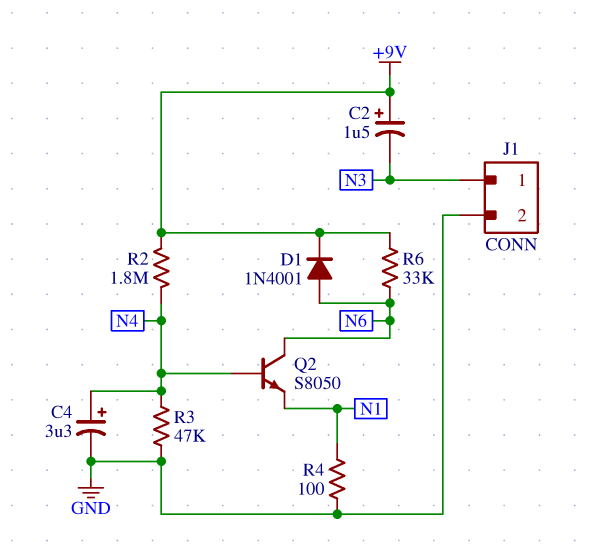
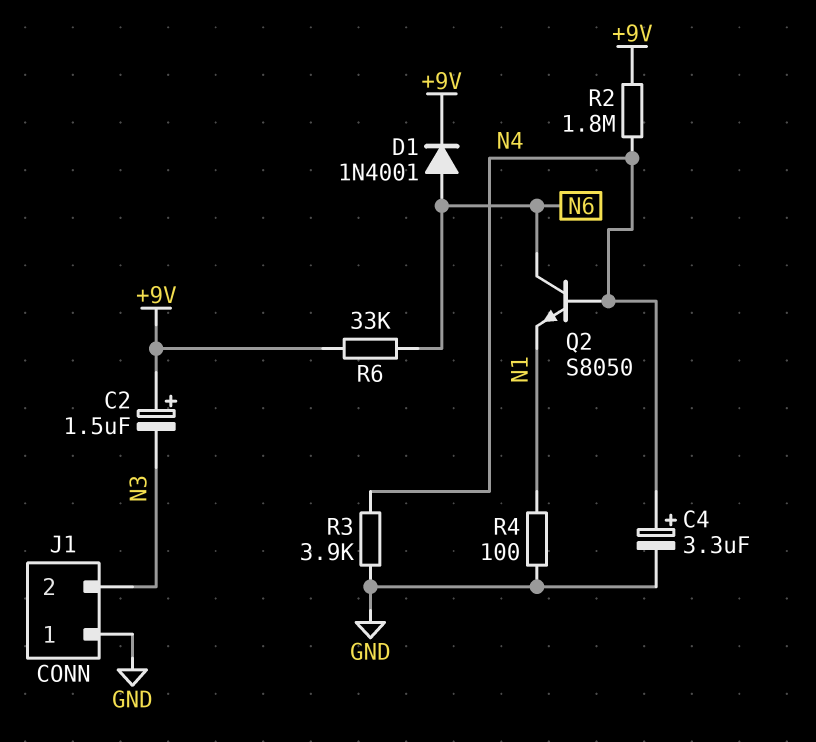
J1 pin 1: N3 -> GND
J1 pin 2: GND -> N3
R3: 47k (GND, N4) -> 3.9k (GND, N4)

